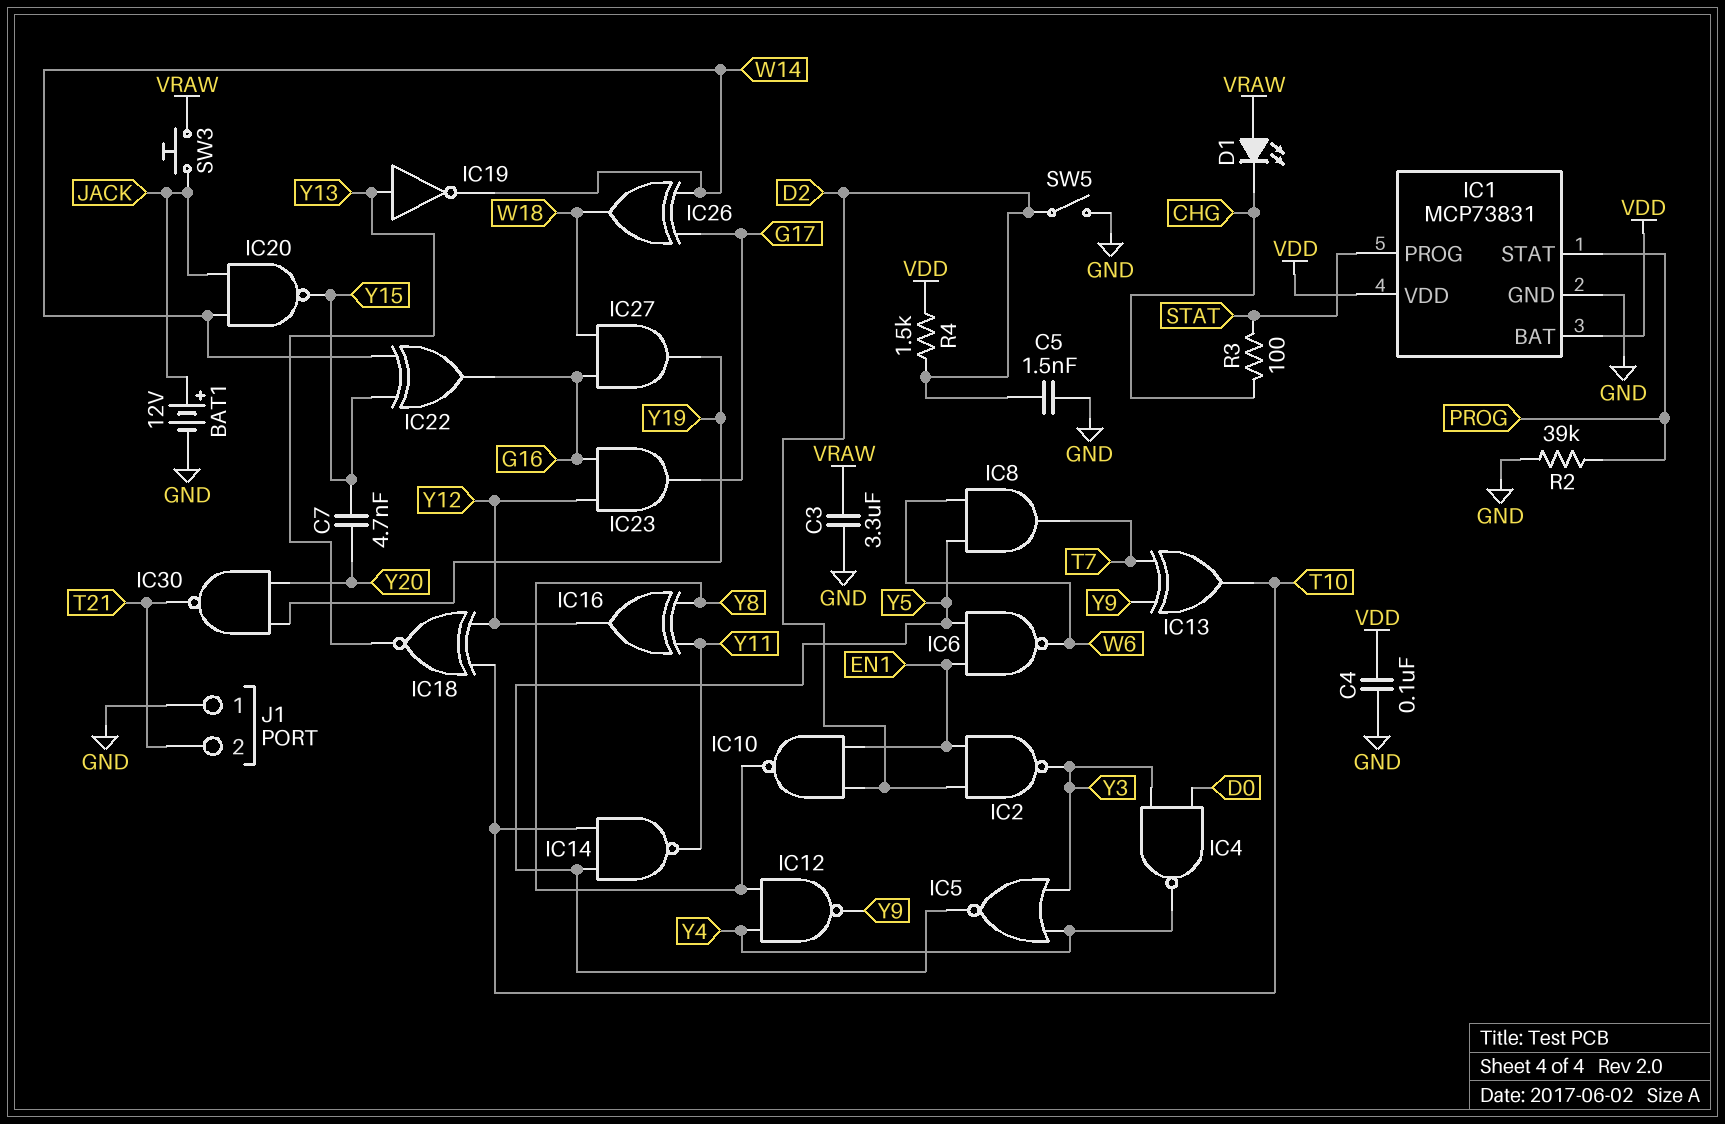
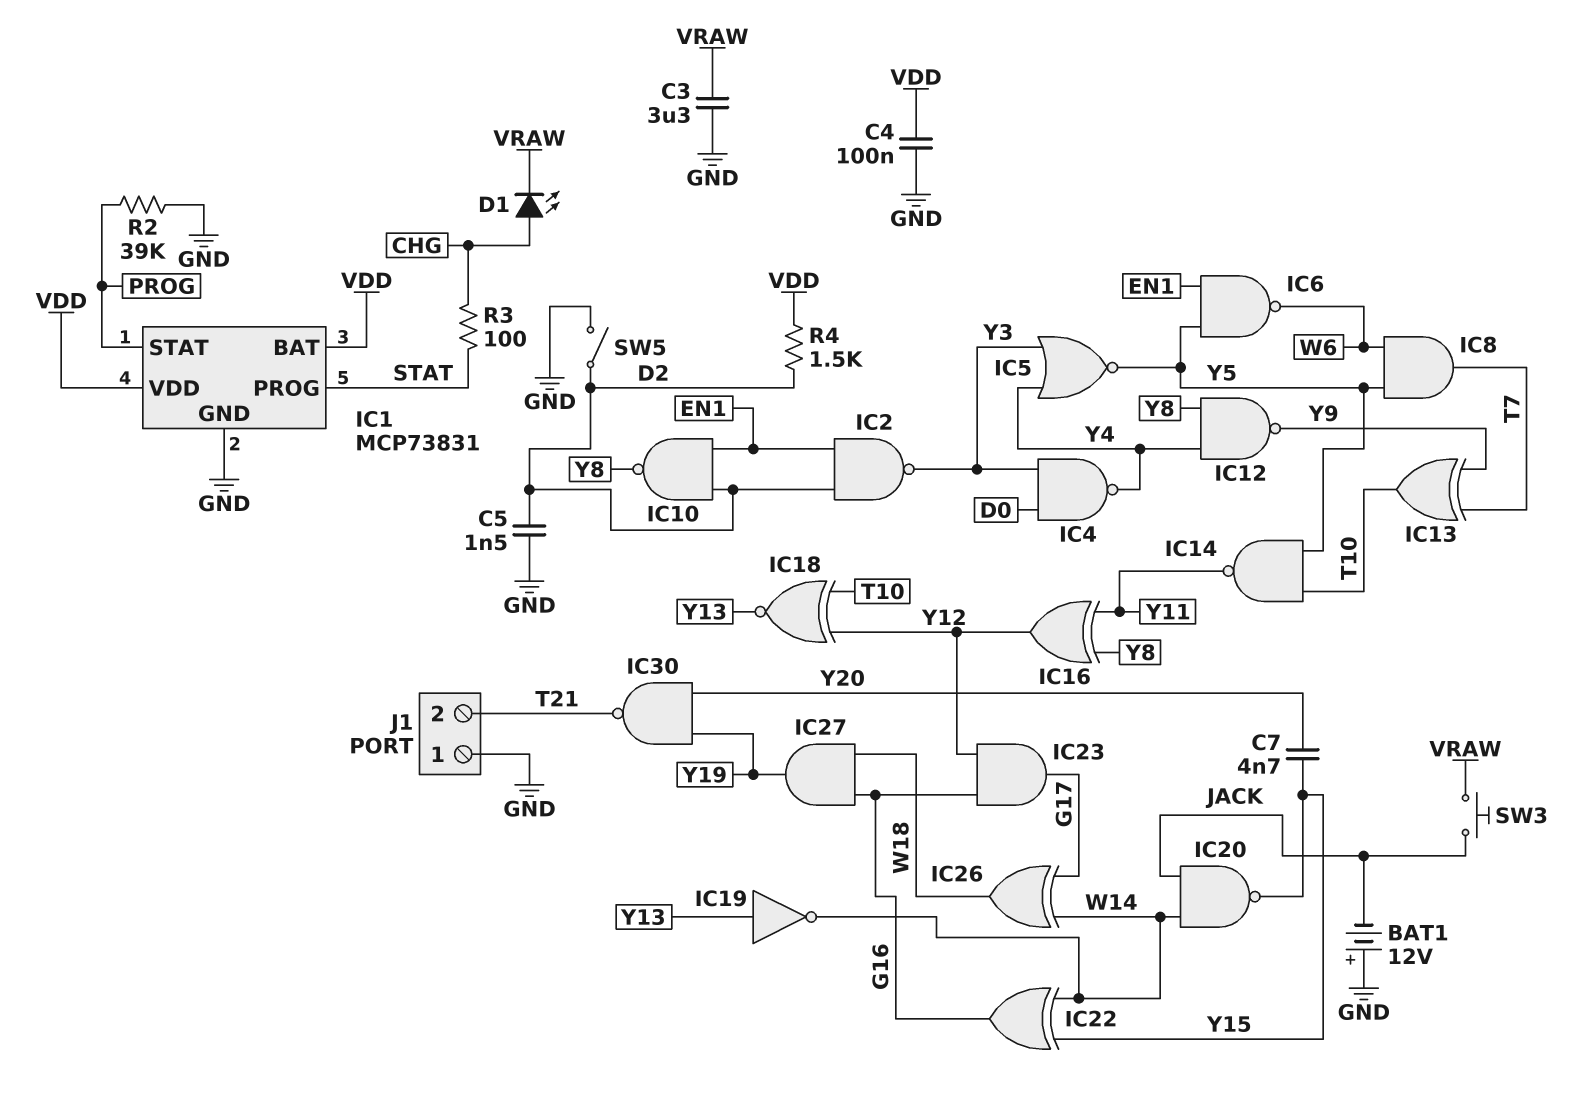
BAT1: 12V (plus JACK, minus GND) -> 12V (plus GND, minus JACK)
D1: LED (A VRAW, K CHG) -> LED (A CHG, K VRAW)

